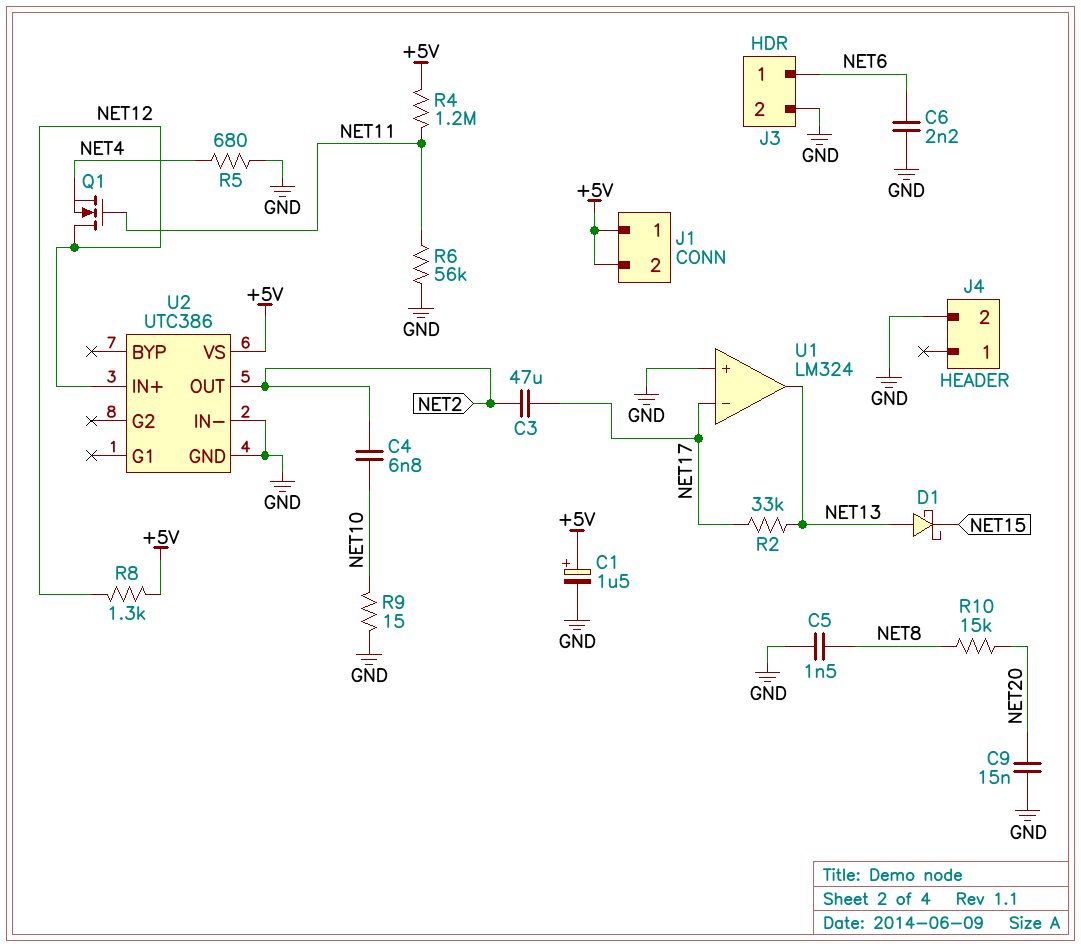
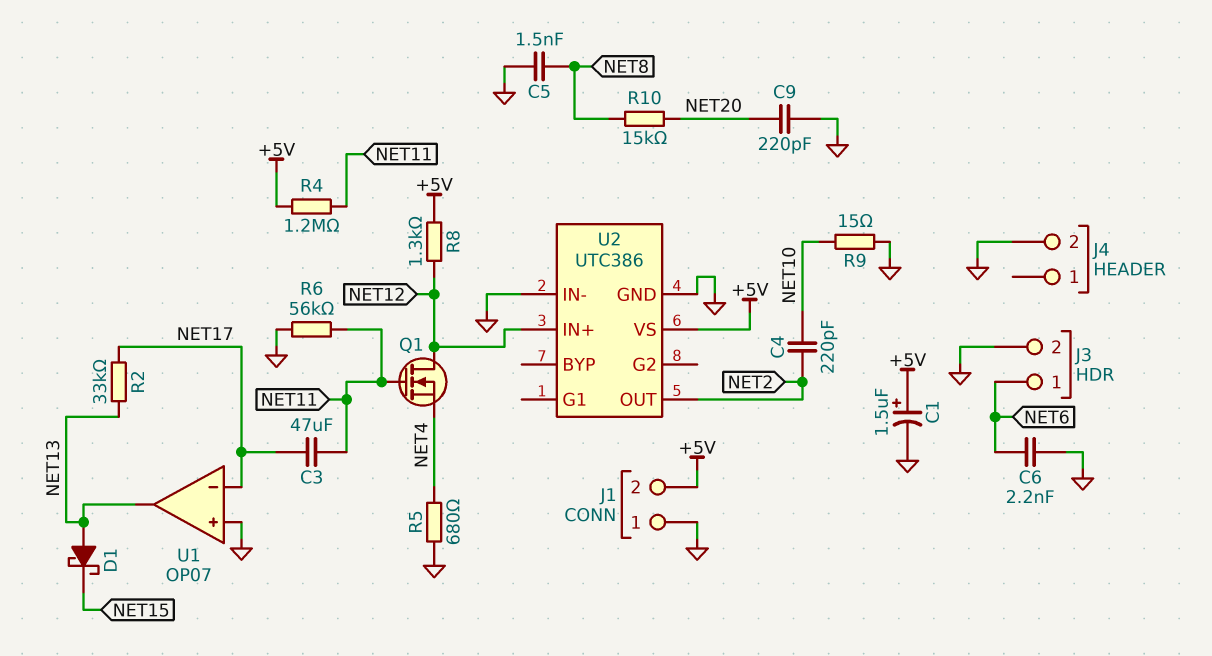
C3: 47uF (NET2, NET17) -> 47uF (NET11, NET17)
C4: 6.8nF (NET2, NET10) -> 220pF (NET2, NET10)
C9: 15nF (GND, NET20) -> 220pF (GND, NET20)
J1 pin 1: +5V -> GND
U1: LM324 -> OP07

